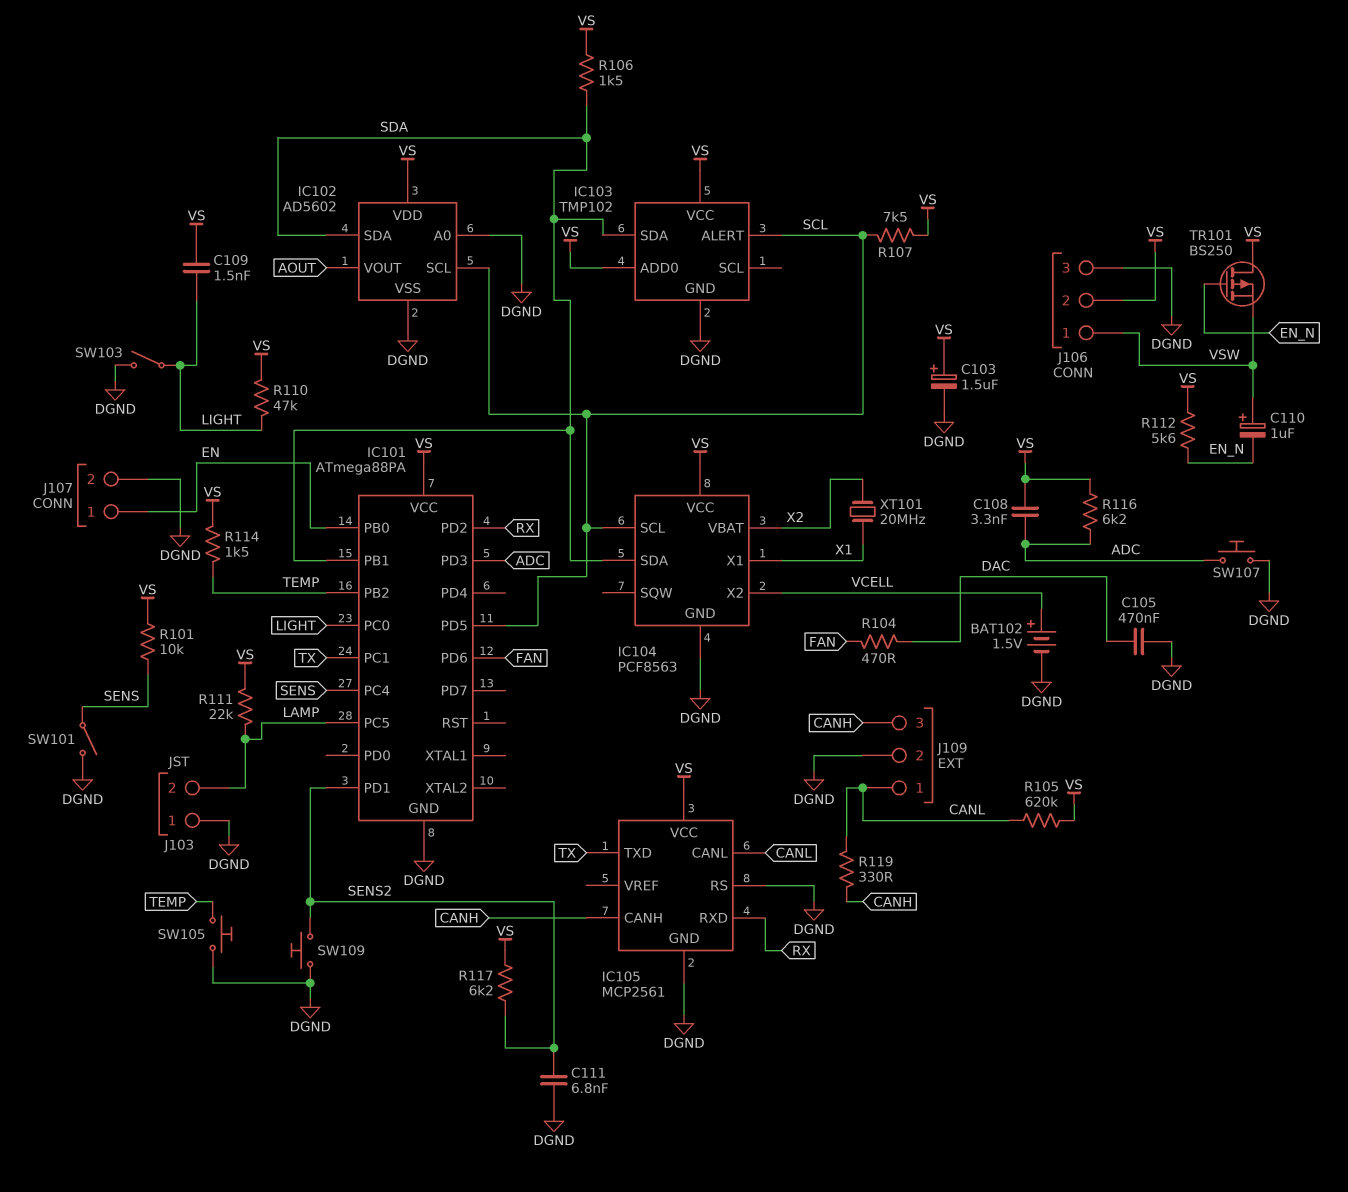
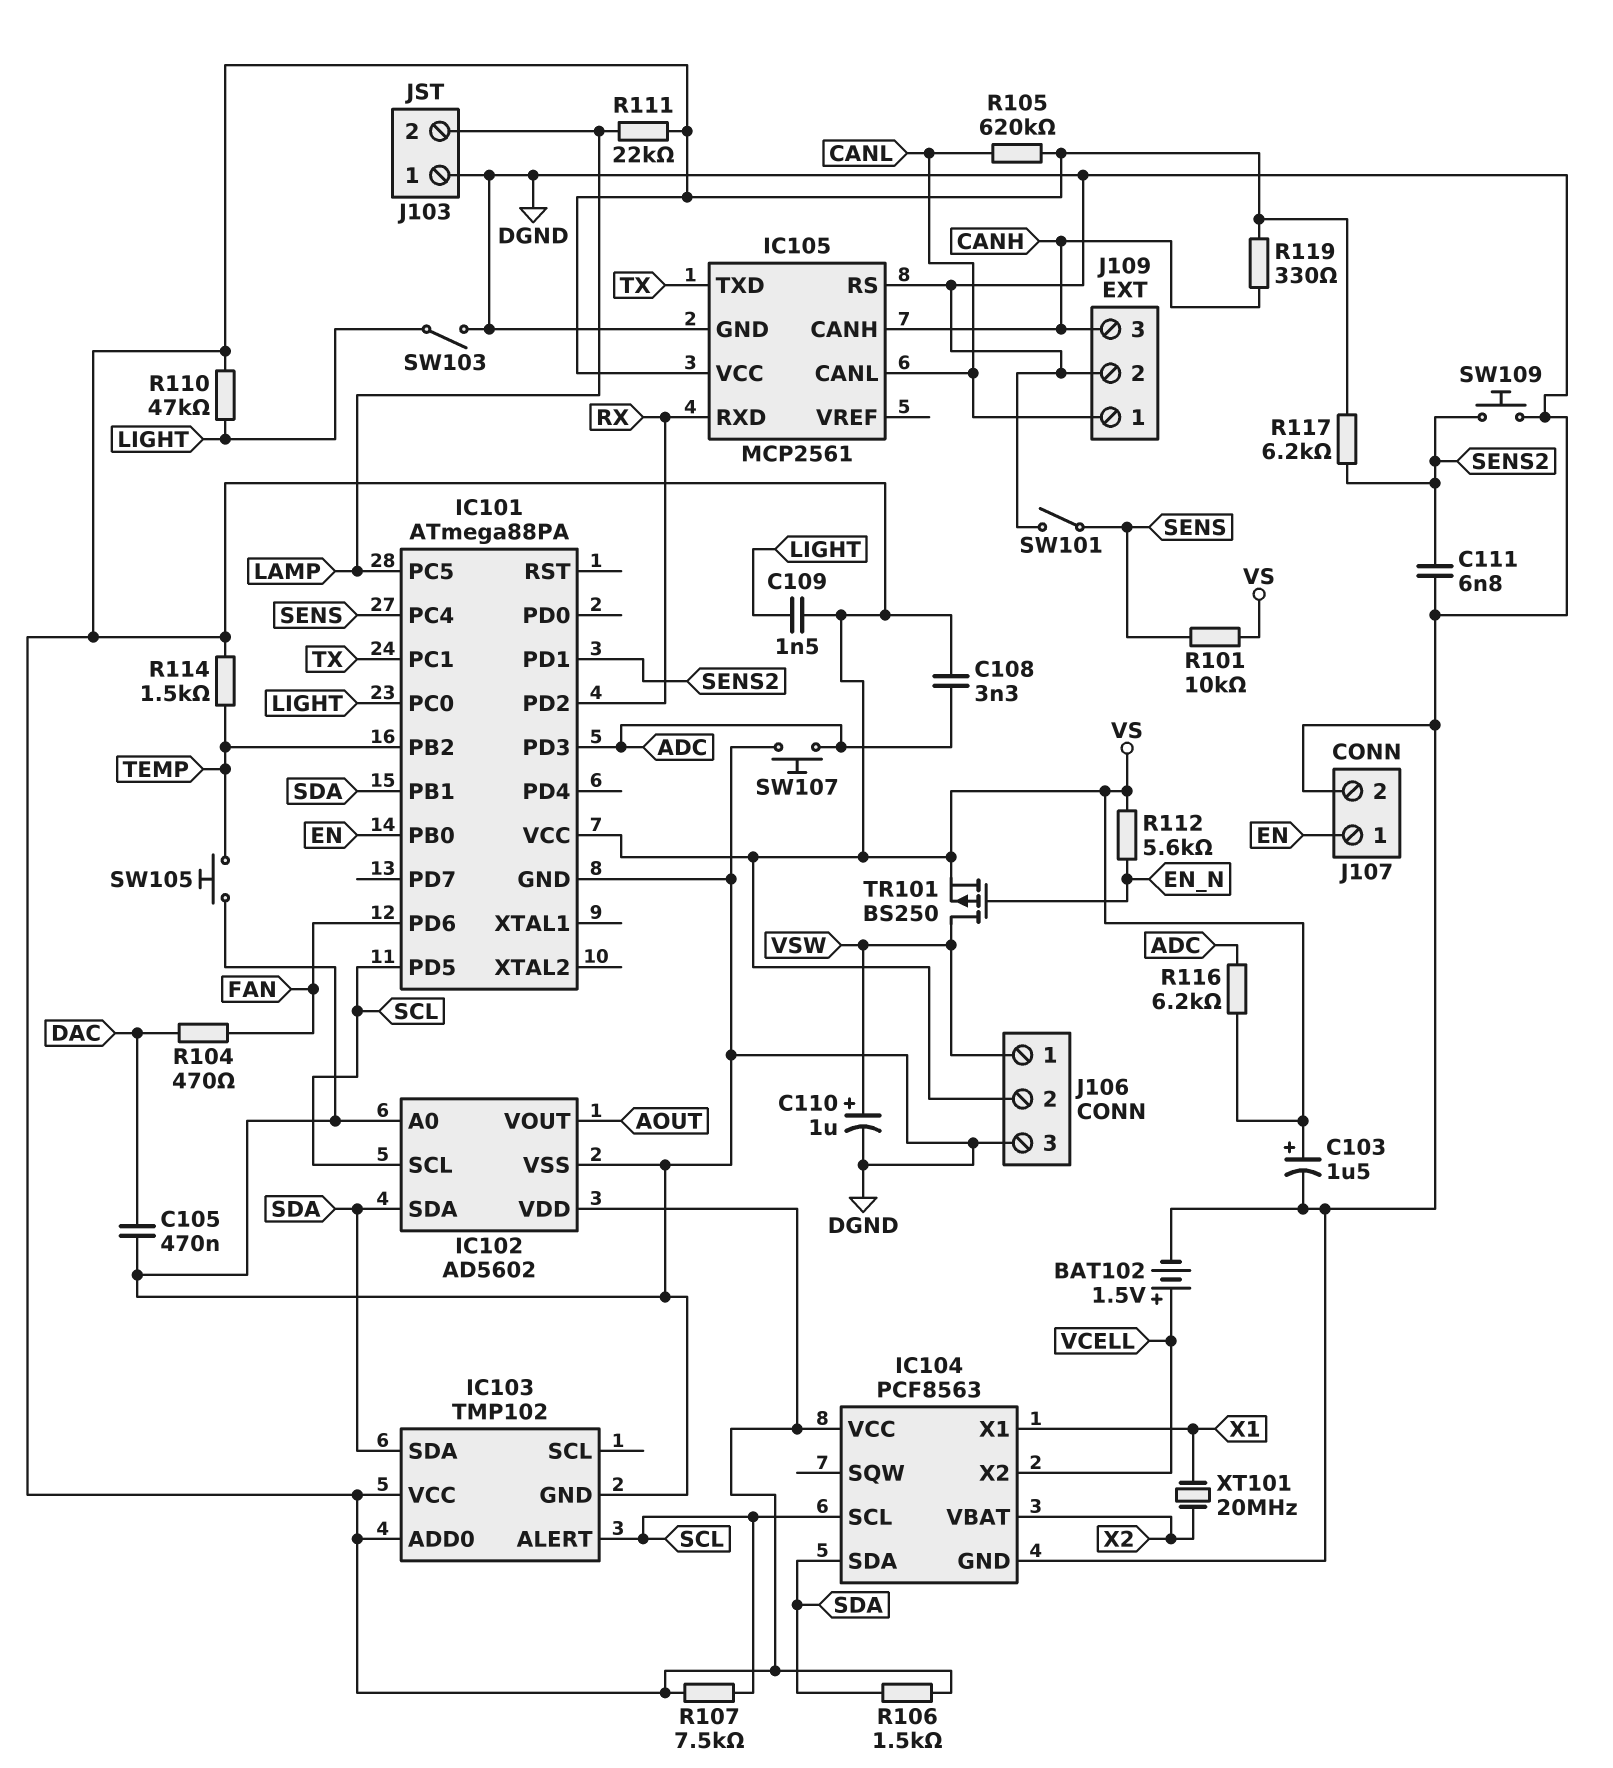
C110: 1uF (plus VSW, minus EN_N) -> 1uF (plus VSW, minus DGND)
R119: 330 (CANH, CANL) -> 330 (CANH, VS)
TR101: PMOS BS250 (G EN_N, D VS, S VSW) -> PMOS BS250 (G EN_N, D VSW, S VS)

